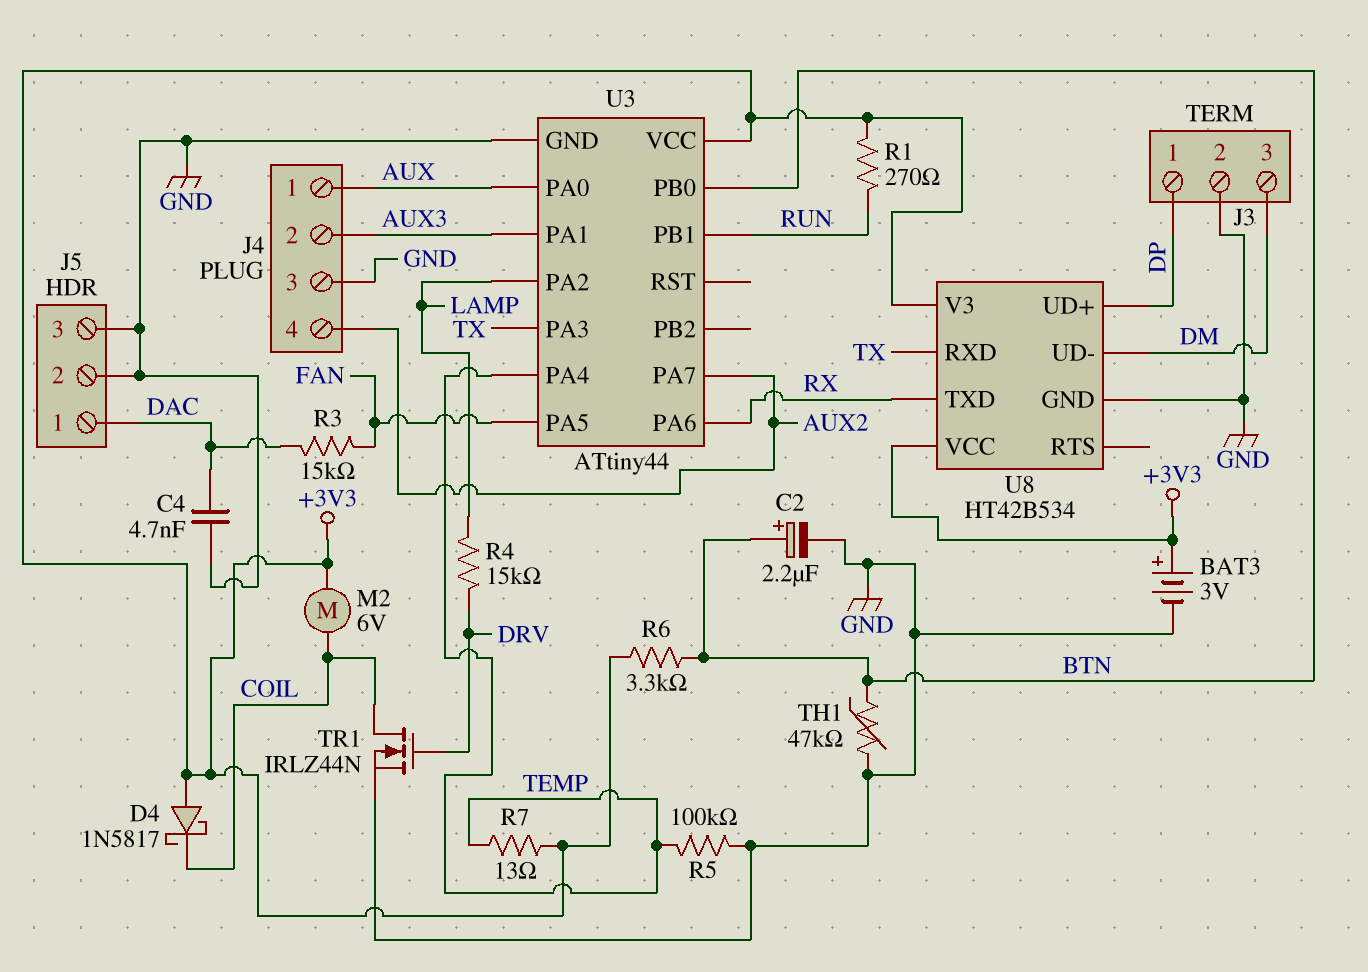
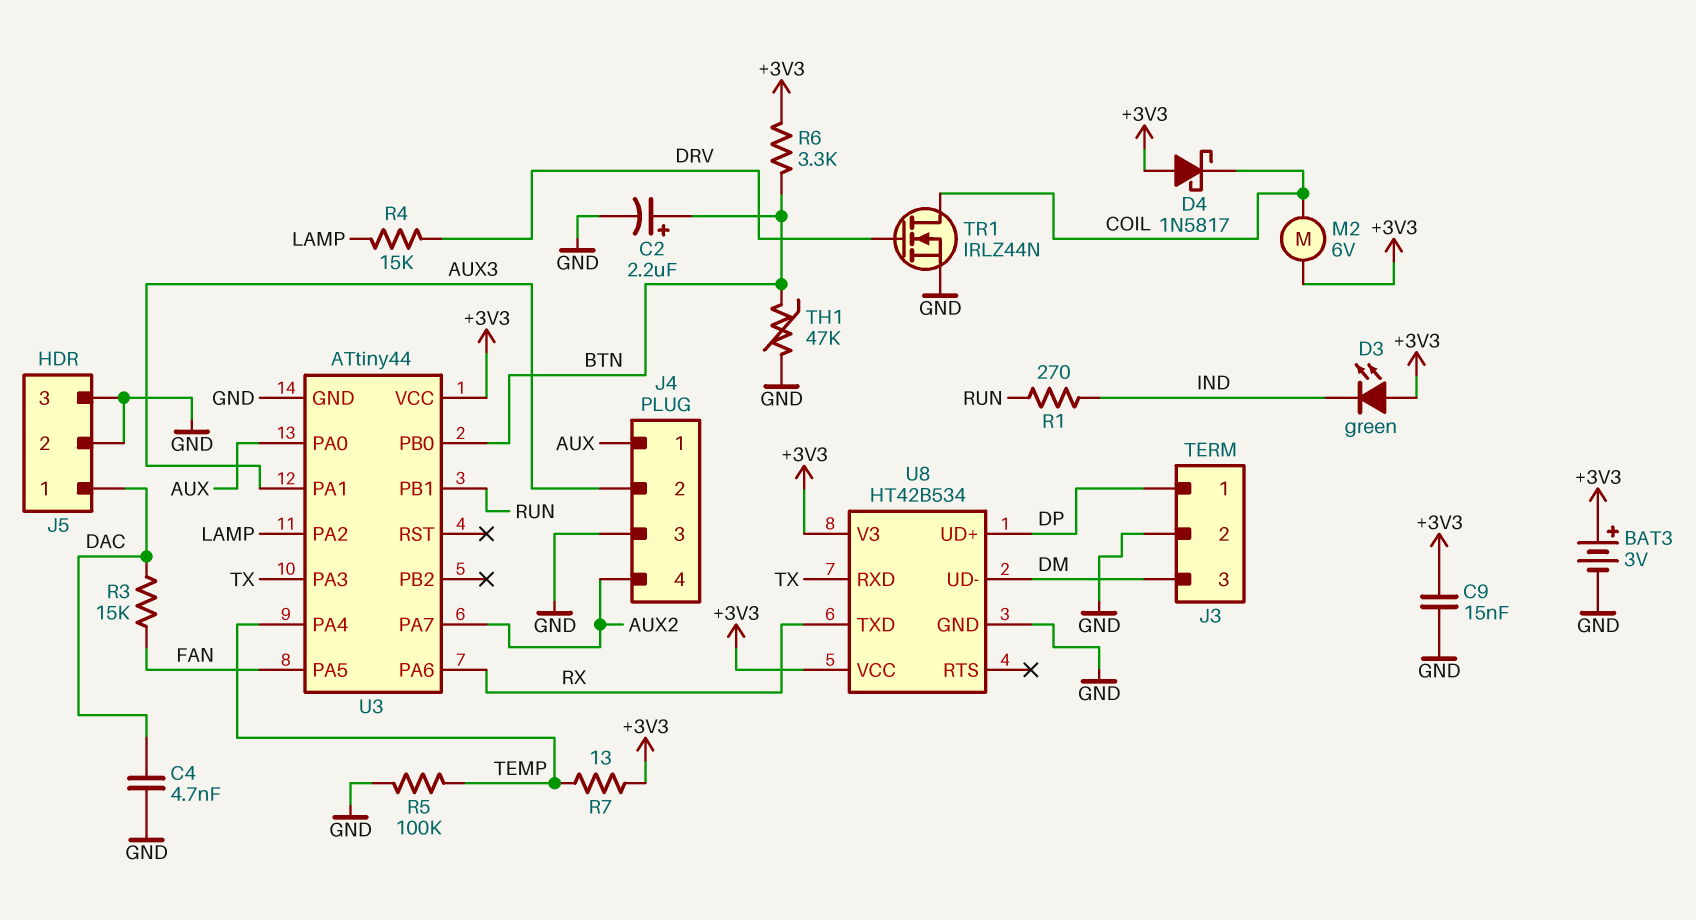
C9: none -> 15nF (+3V3, GND)
D3: none -> LED green (A +3V3, K IND)
R1: 270 (+3V3, RUN) -> 270 (IND, RUN)

